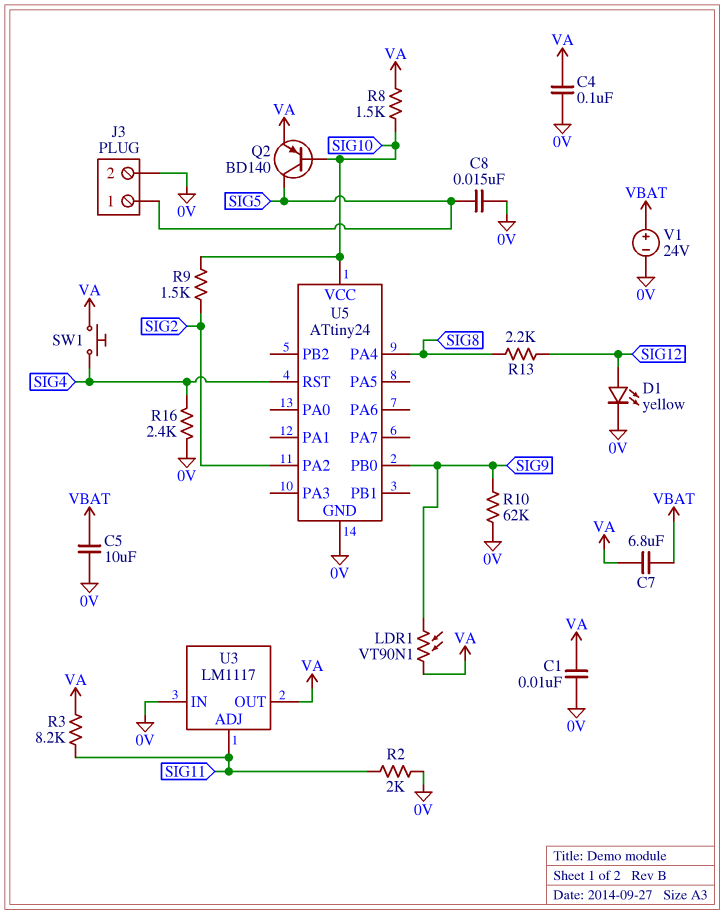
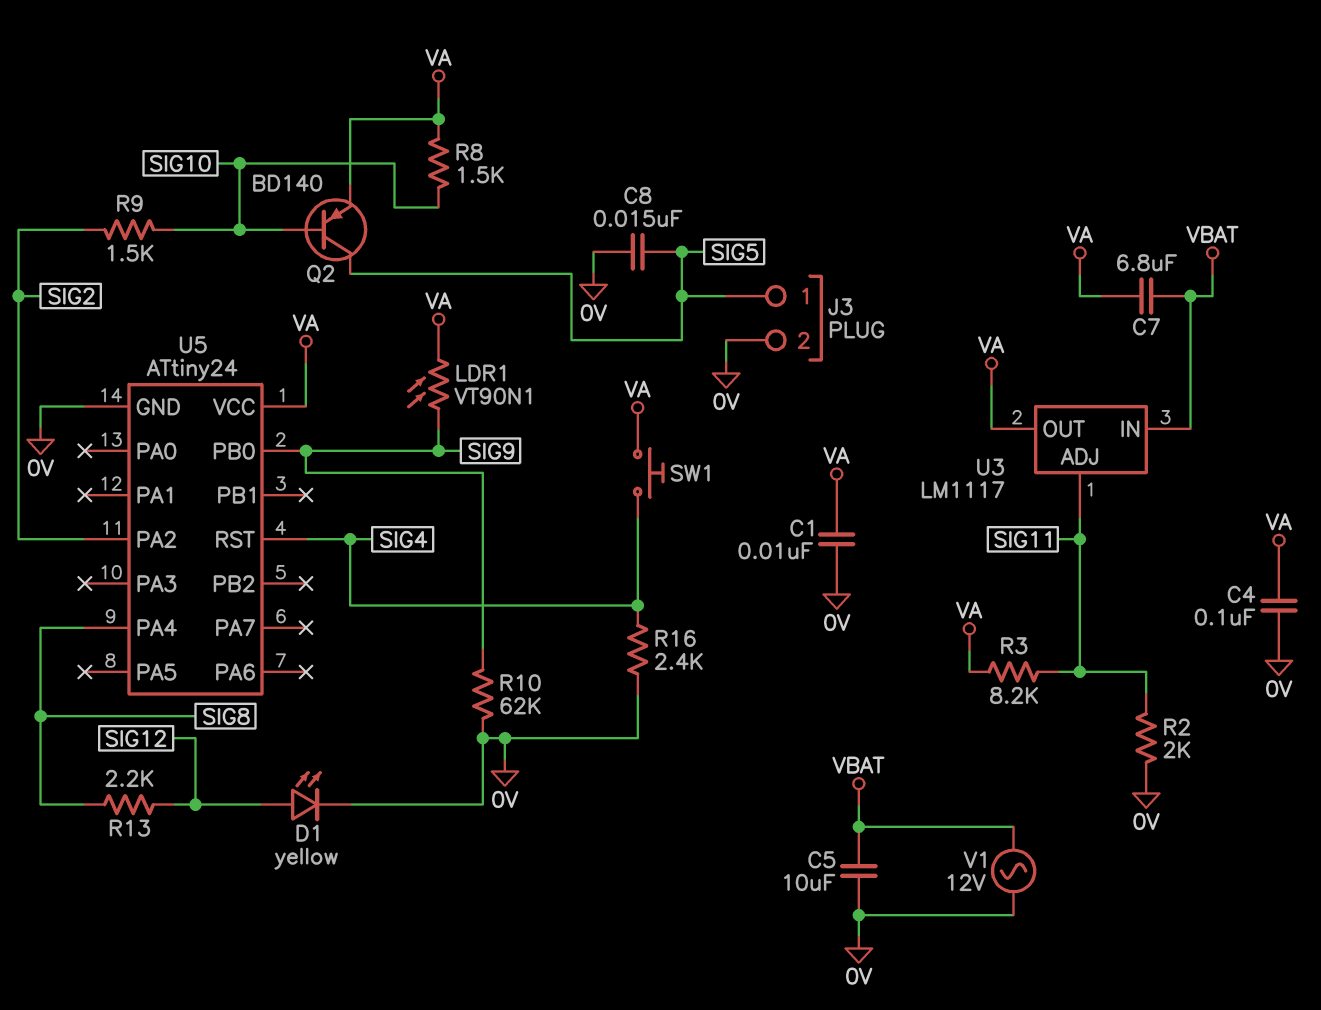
U3 pin IN: 0V -> VBAT
U5 pin VCC: SIG10 -> VA
V1: 24V (plus VBAT, minus 0V) -> AC 12V (0V, VBAT)

